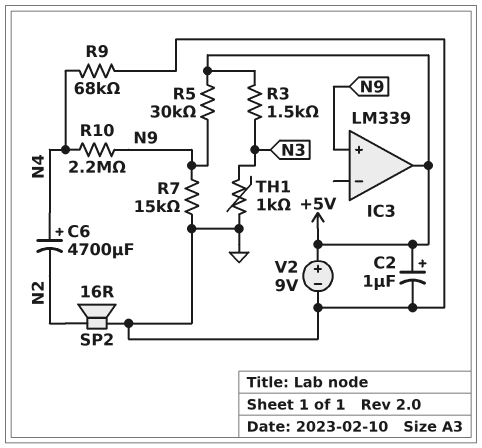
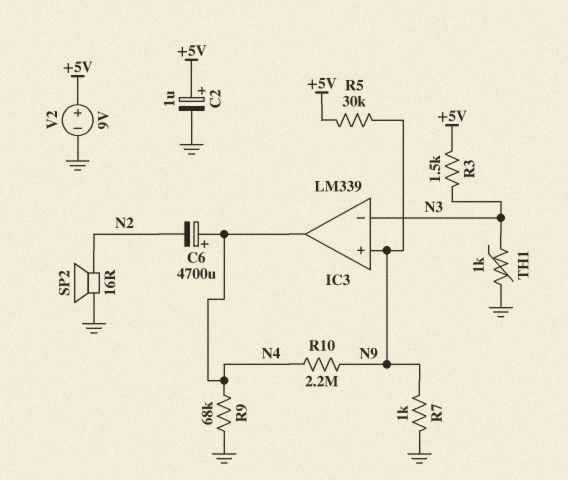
IC3 pin in-: none -> N3
IC3 pin out: +5V -> N4
R7: 15k (GND, N9) -> 1k (GND, N9)

